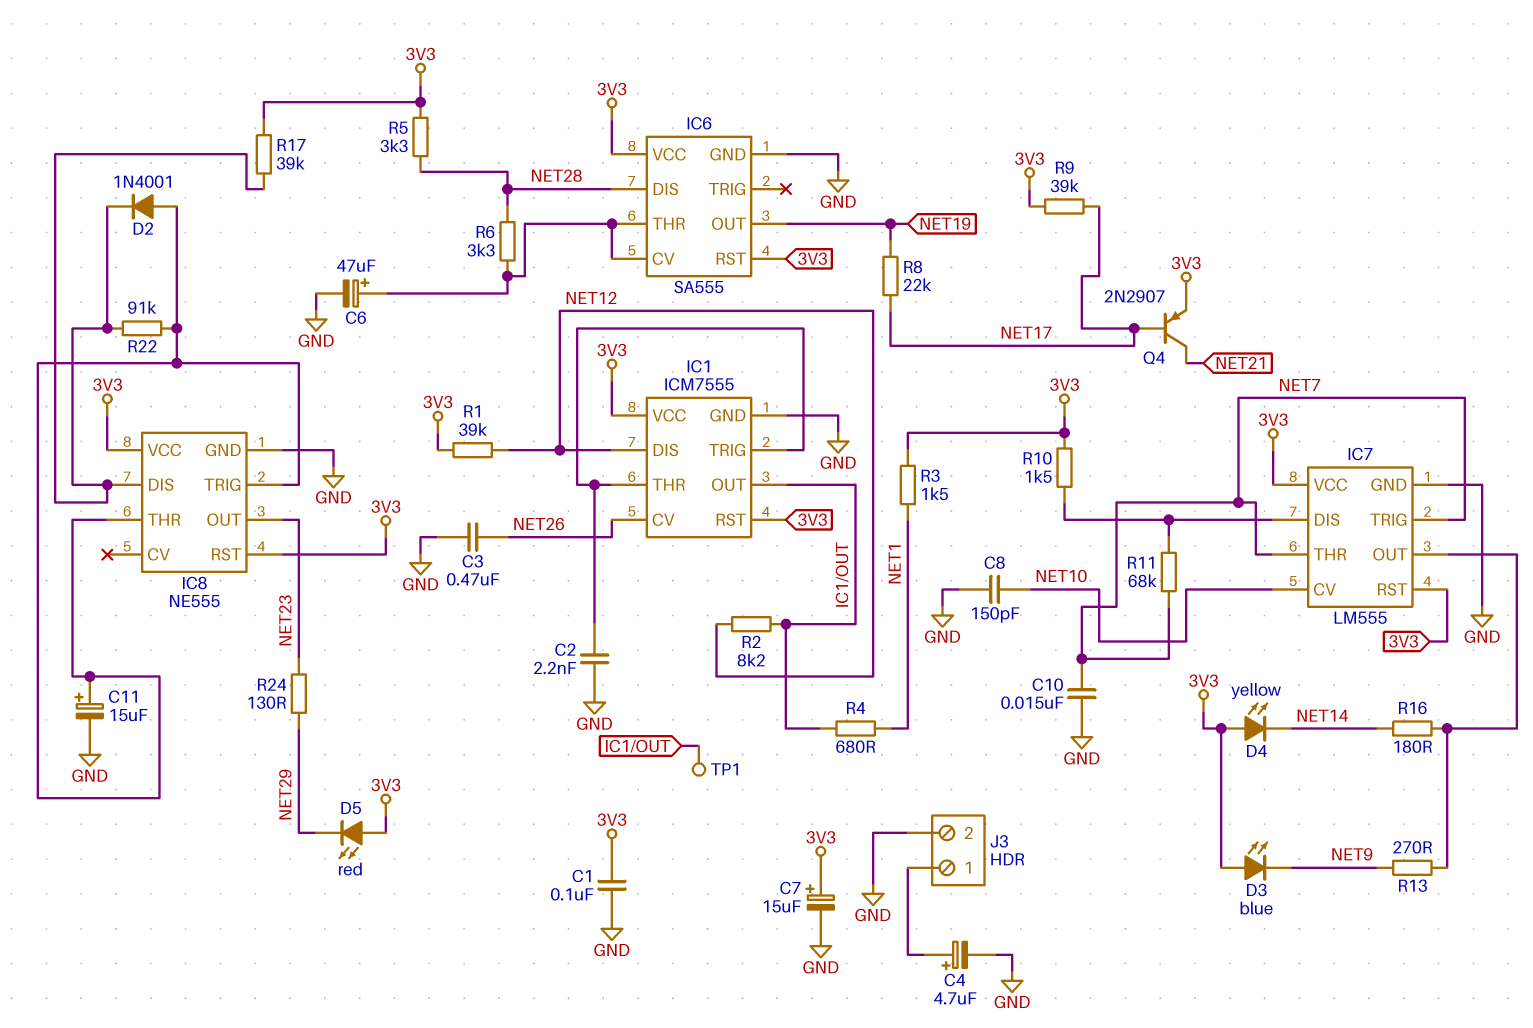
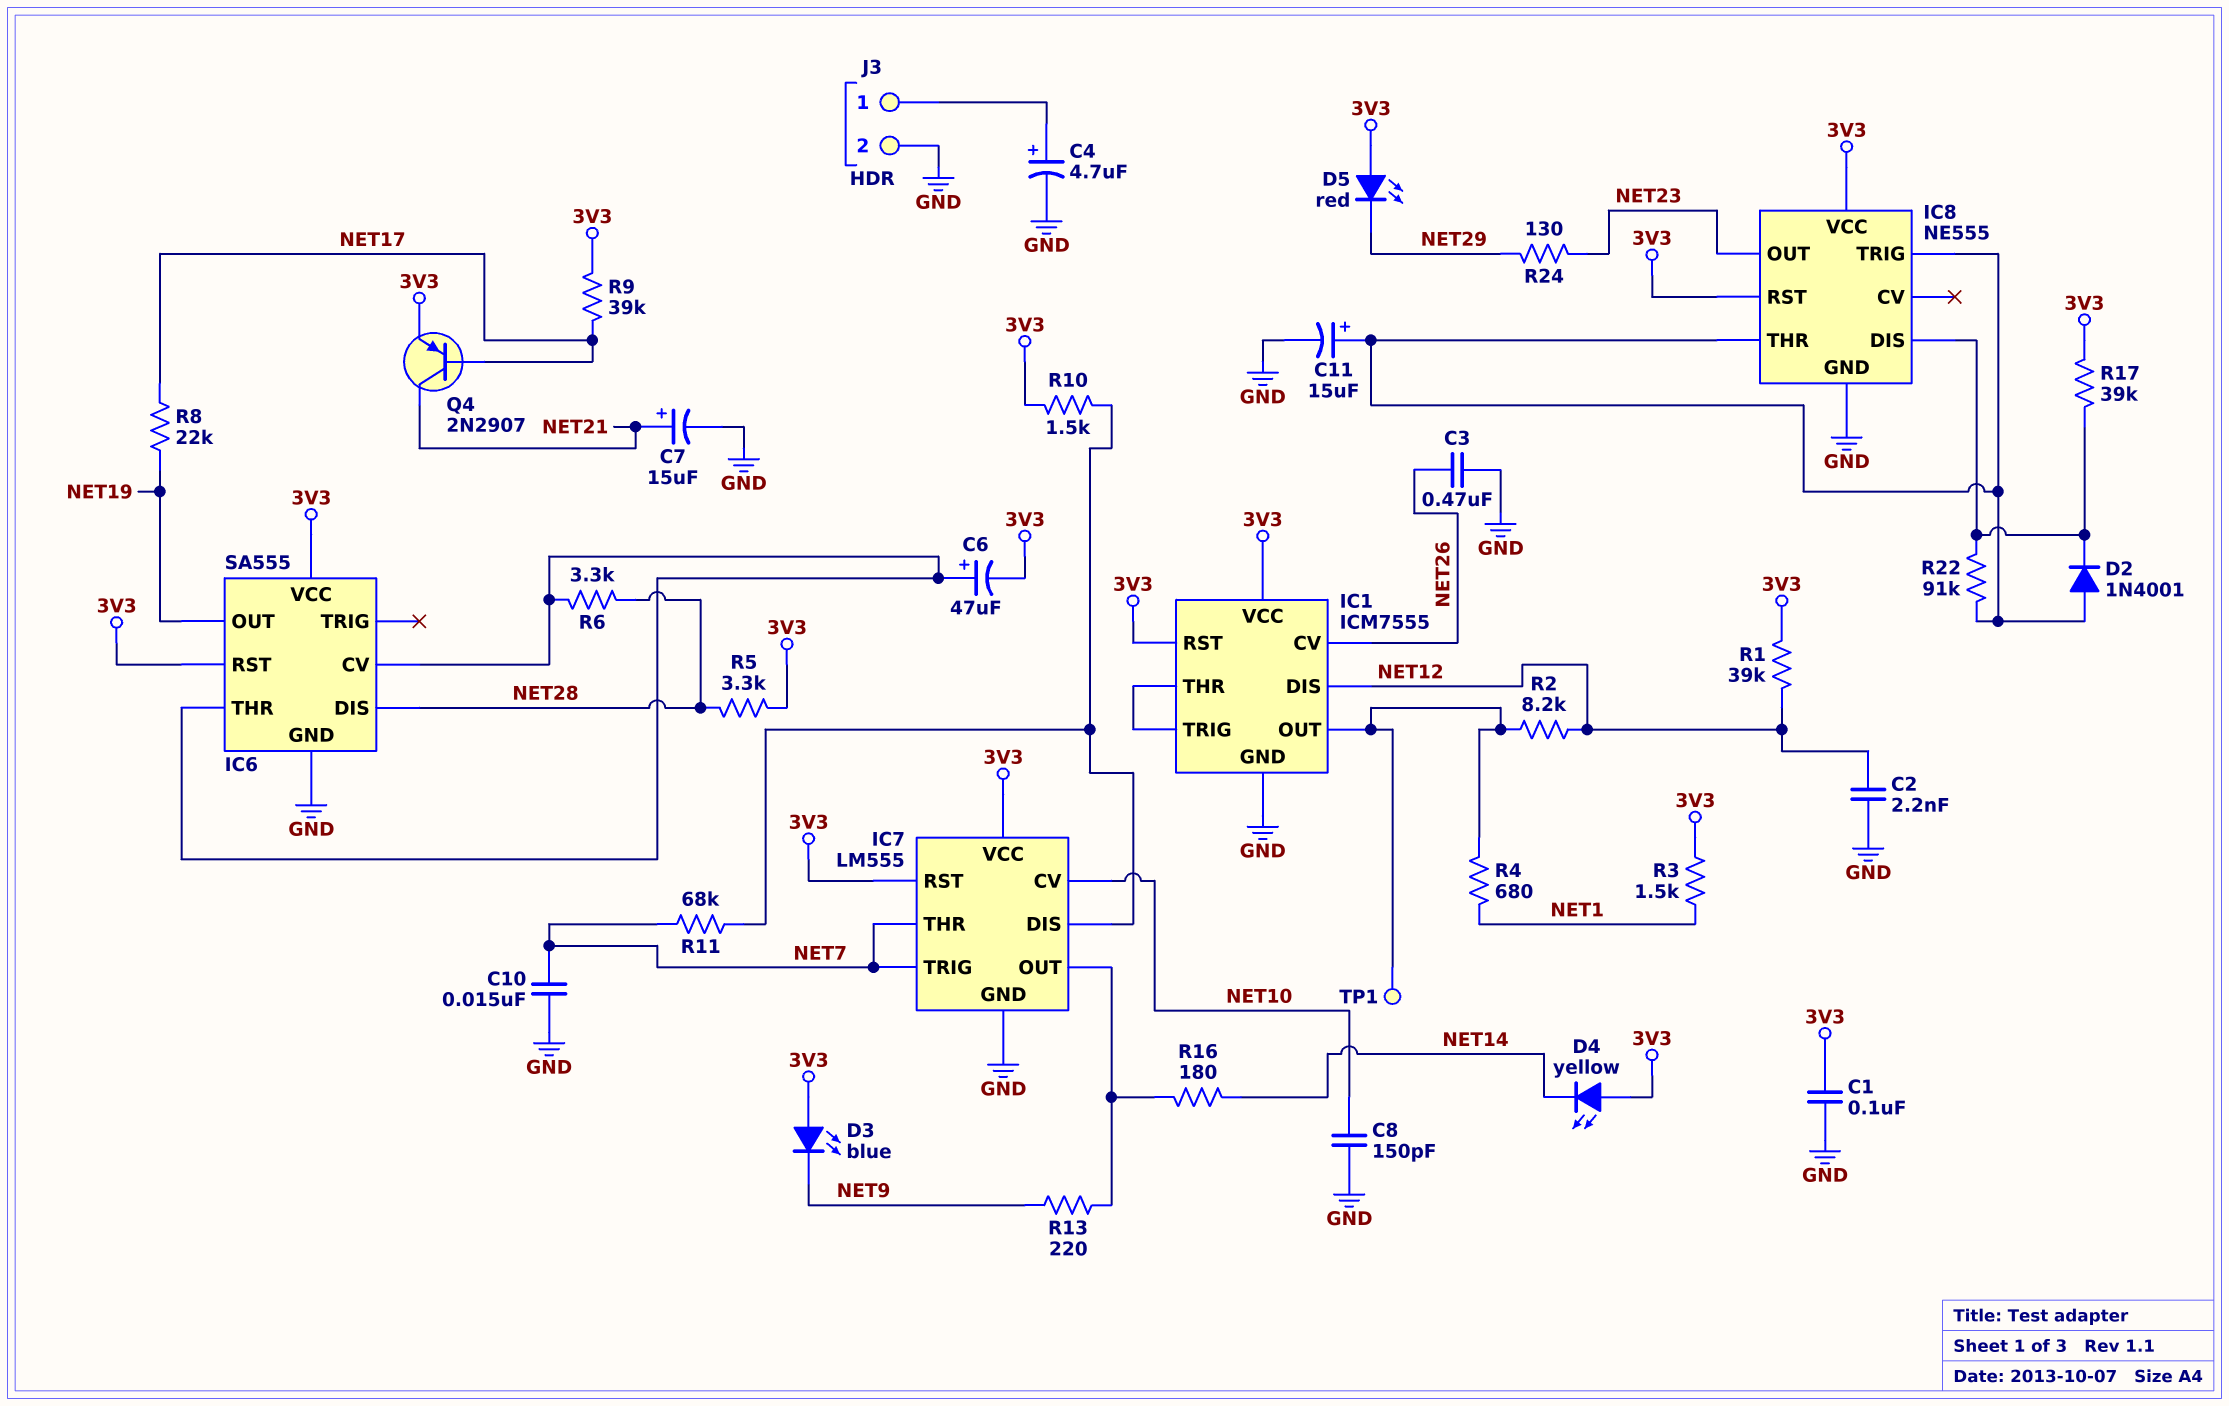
C2: 2.2nF (GND, IC1/THR) -> 2.2nF (GND, NET12)
C6: 47uF (plus IC6/CV, minus GND) -> 47uF (plus IC6/CV, minus 3V3)
C7: 15uF (plus 3V3, minus GND) -> 15uF (plus NET21, minus GND)
R13: 270 (IC7/OUT, NET9) -> 220 (IC7/OUT, NET9)

